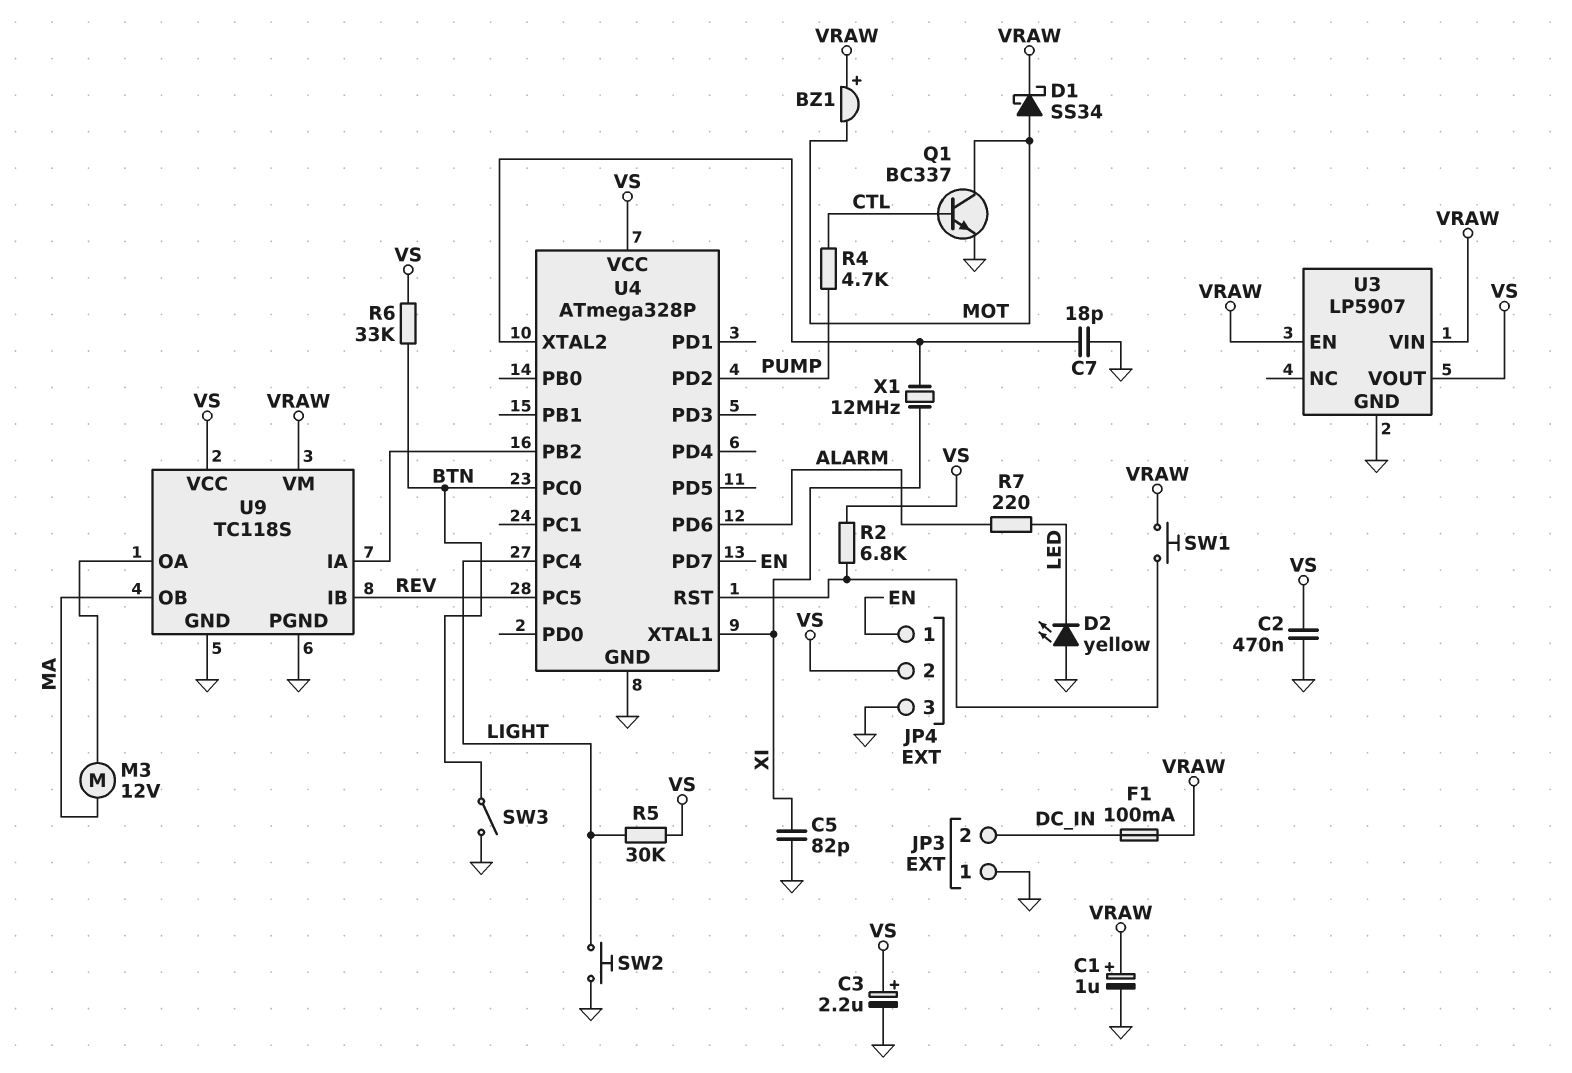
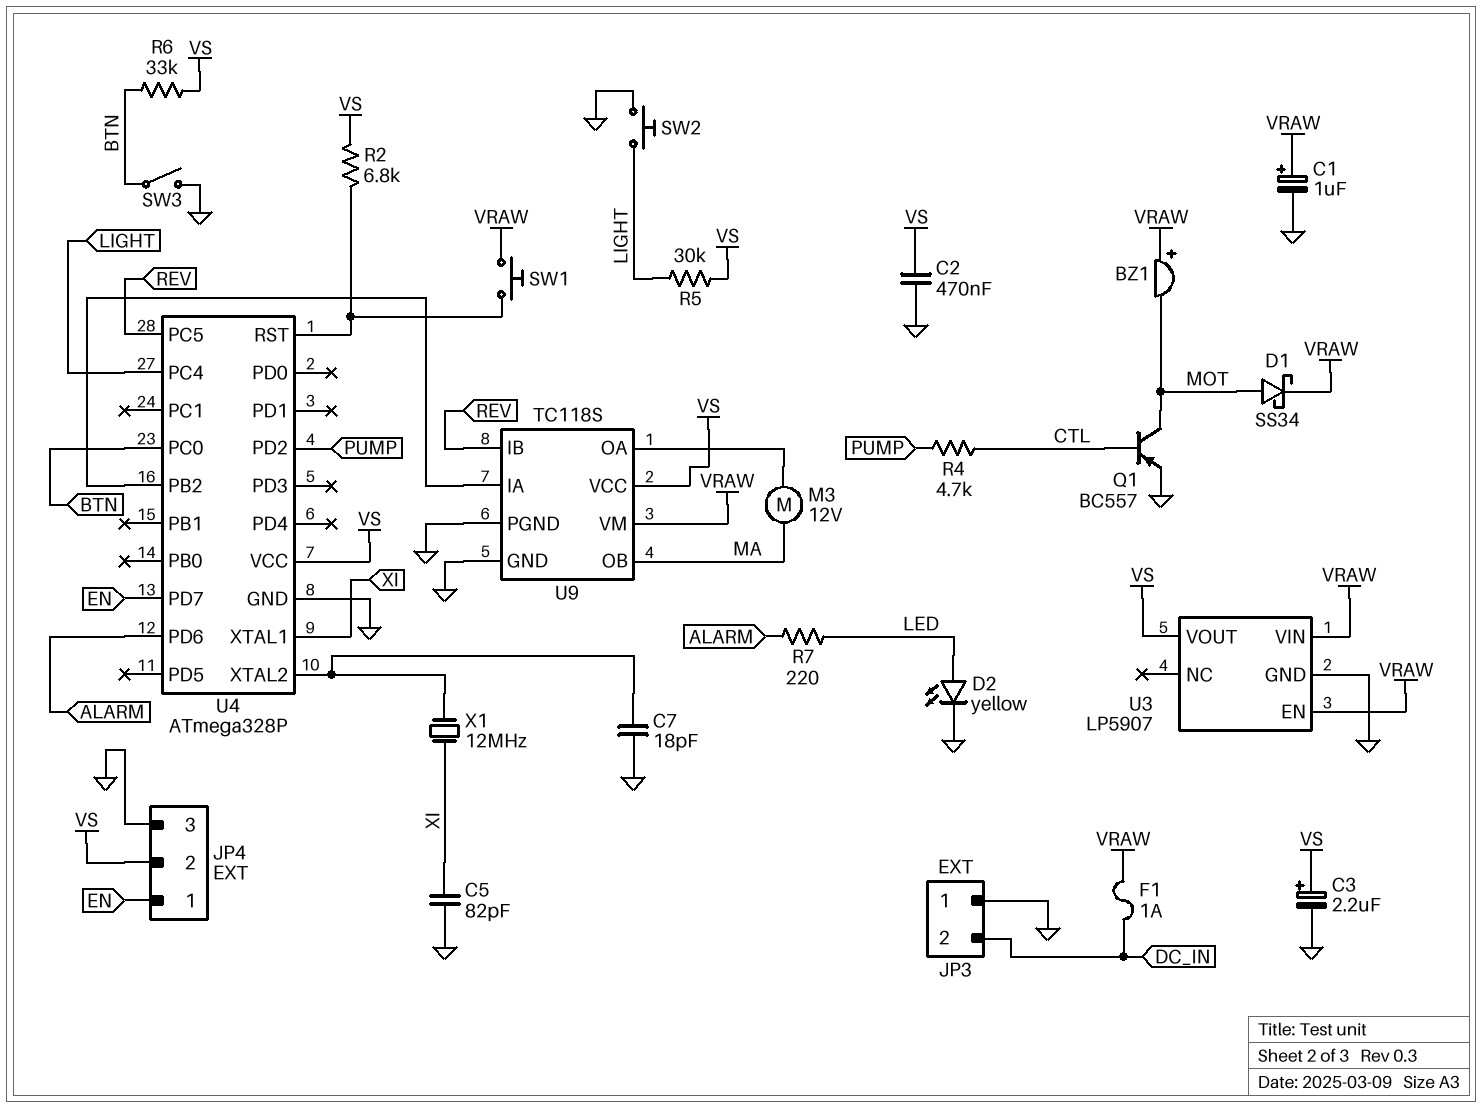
D2: LED yellow (A GND, K LED) -> LED yellow (A LED, K GND)
F1: 100mA (DC_IN, VRAW) -> 1A (DC_IN, VRAW)
Q1: NPN BC337 (B CTL, C MOT, E GND) -> PNP BC557 (B CTL, C MOT, E GND)

